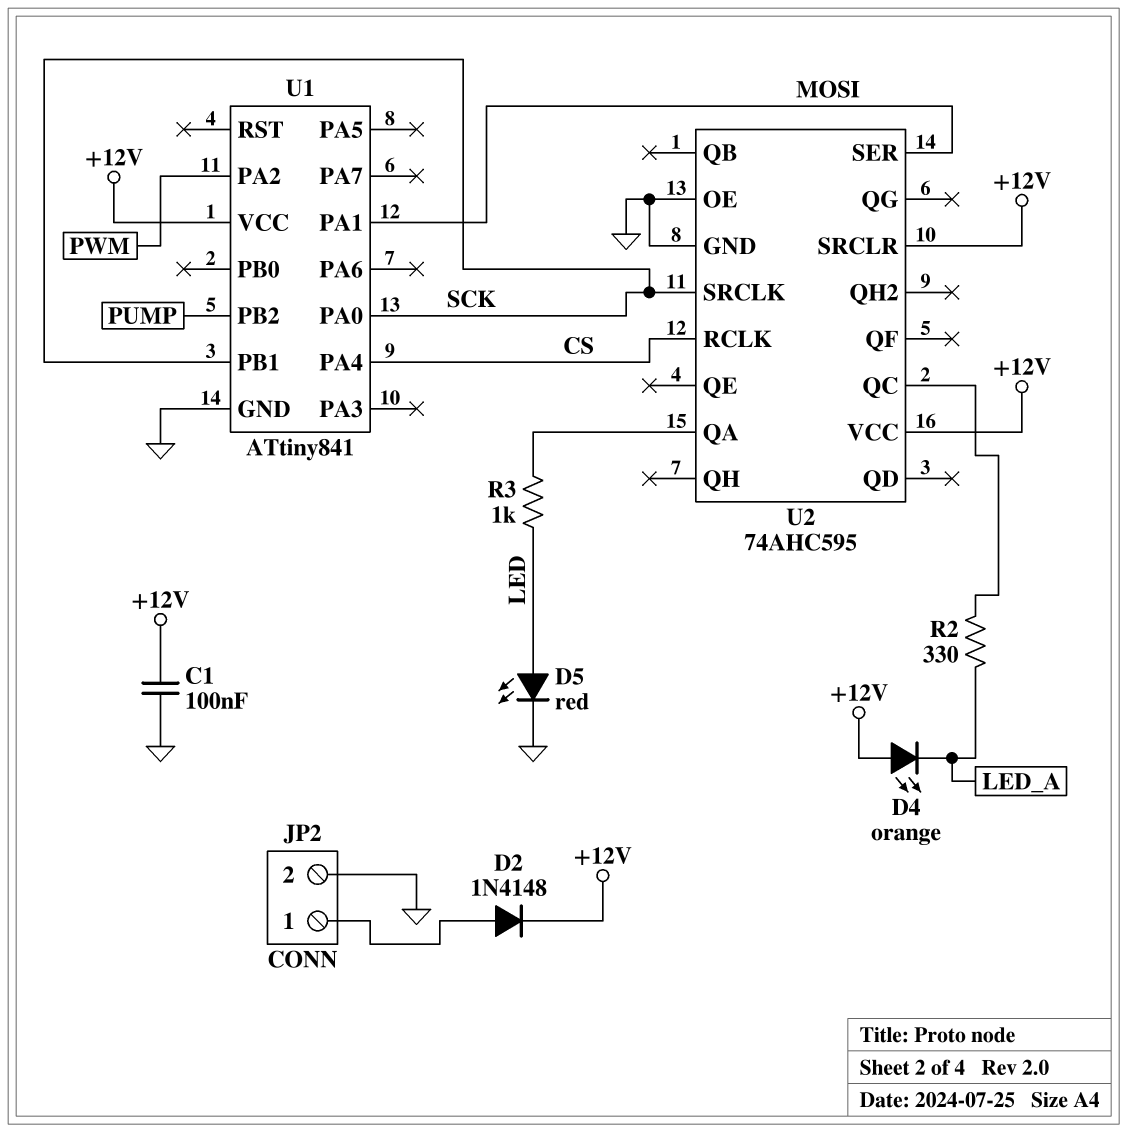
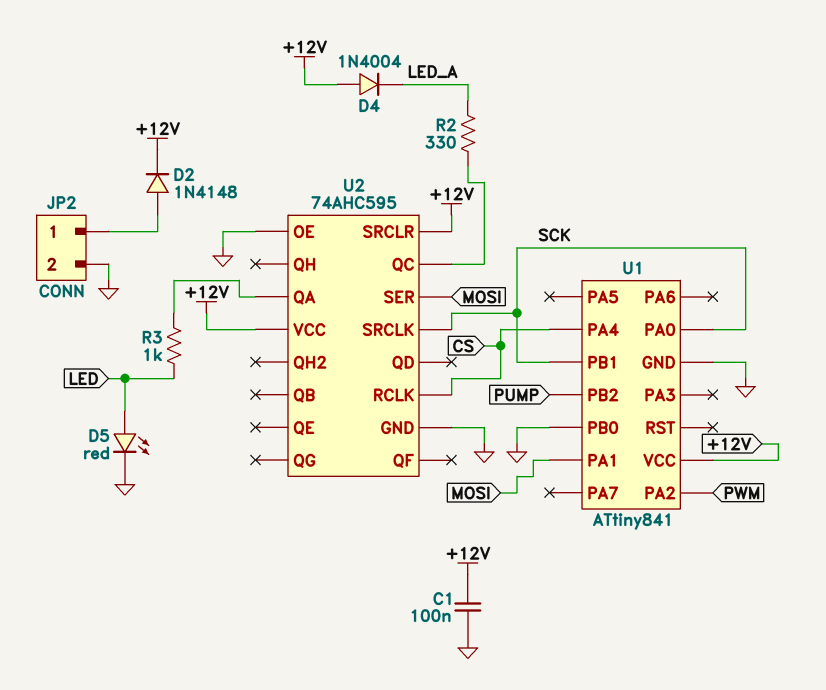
D4: LED orange (A +12V, K LED_A) -> diode 1N4004 (A +12V, K LED_A)
U1 pin PB0: none -> GND

